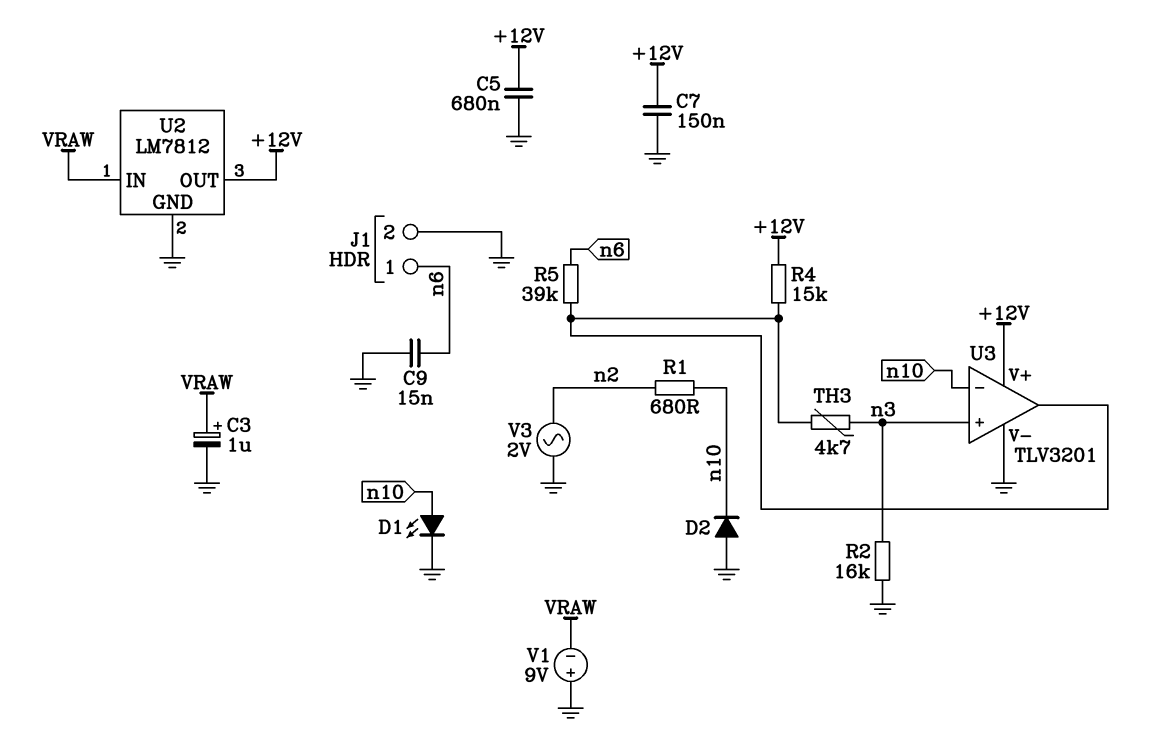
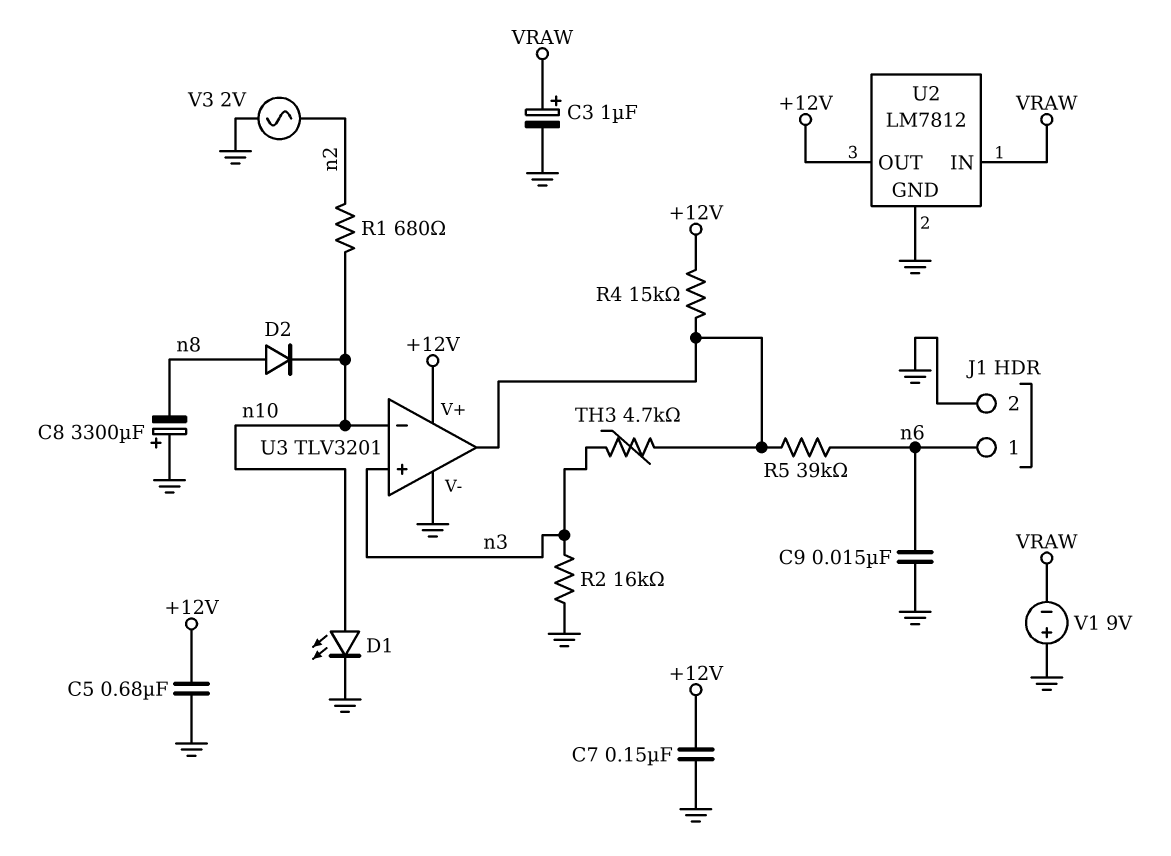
C8: none -> 3300uF (plus GND, minus n8)
D2: diode (A GND, K n10) -> diode (A n8, K n10)

